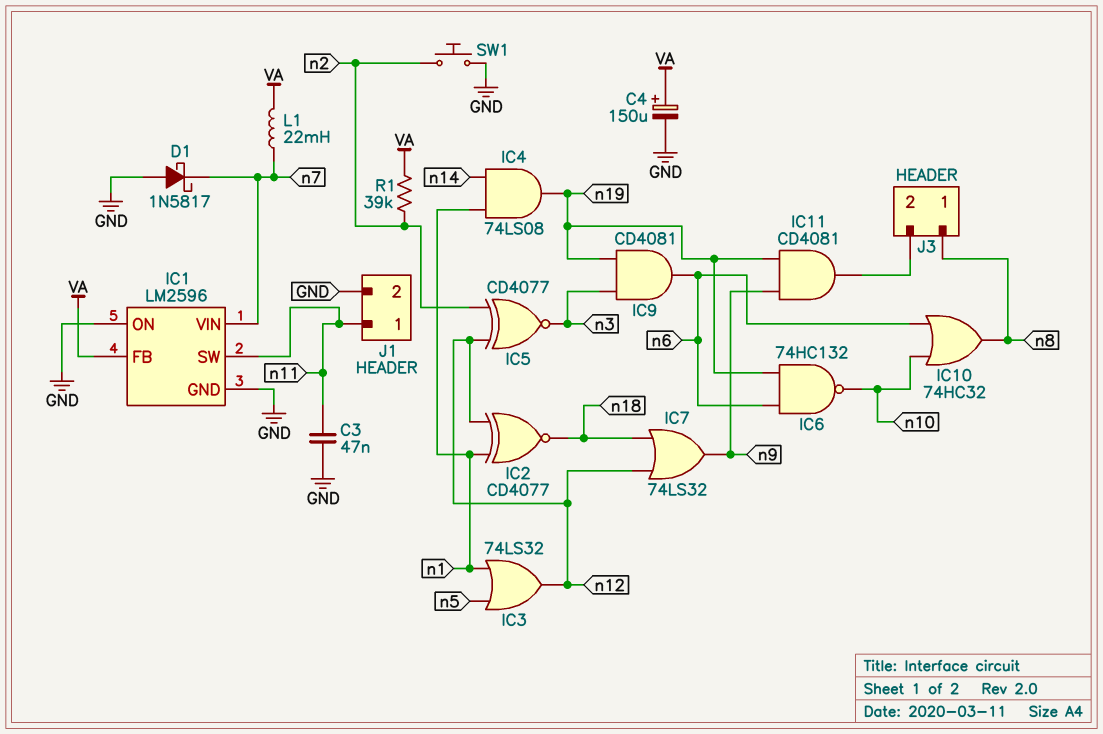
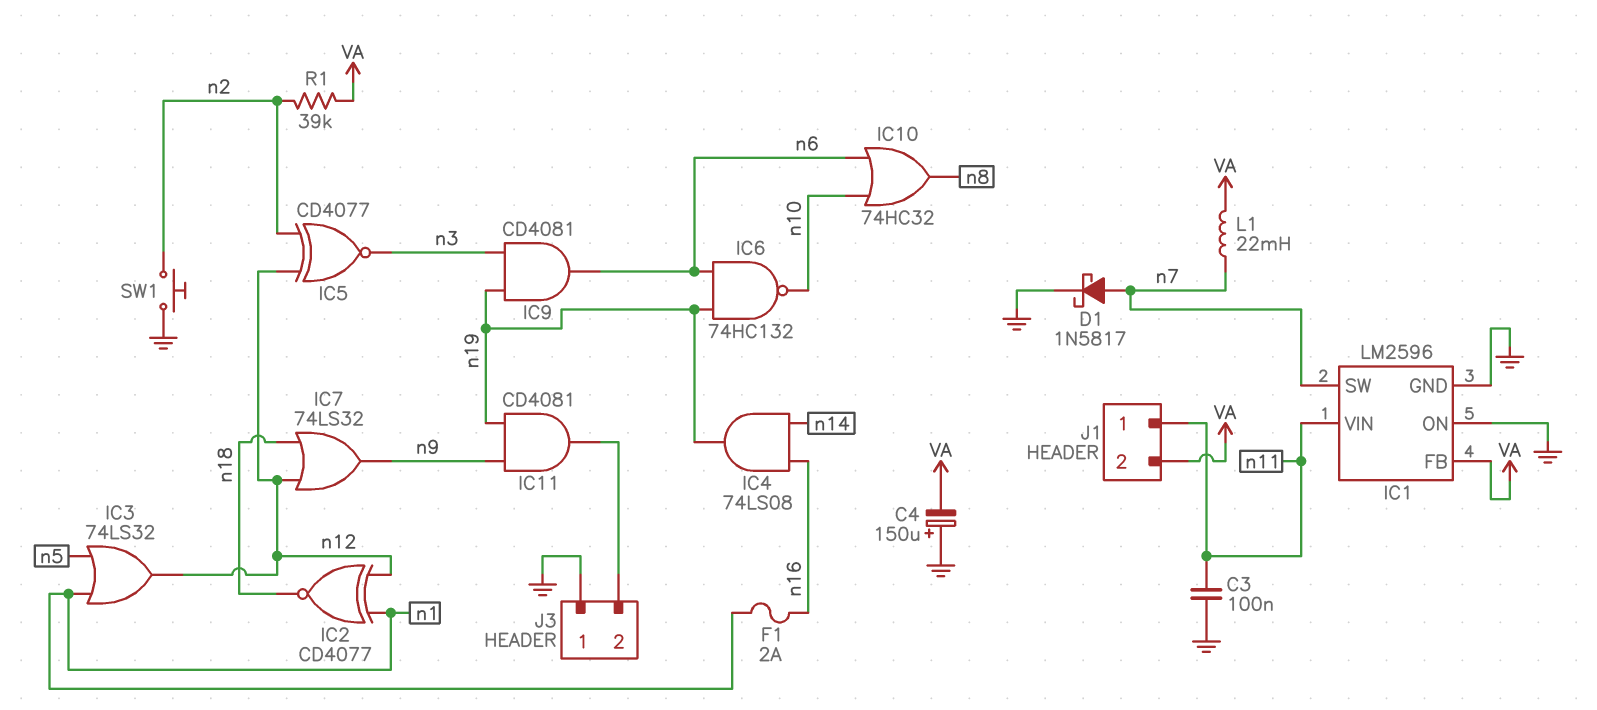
C3: 47nF (GND, n11) -> 100nF (GND, n11)
C4: 150uF (plus VA, minus GND) -> 150uF (plus GND, minus VA)
D1: schottky 1N5817 (A GND, K n7) -> schottky 1N5817 (A n7, K GND)
F1: none -> 2A (n1, n16)
IC1 pin SW: n11 -> n7
IC1 pin VIN: n7 -> n11
IC4: AND 74LS08 (in n1, in n14, out n19) -> AND 74LS08 (in n14, in n16, out n19)
J1 pin 2: GND -> VA
J3 pin 1: n8 -> GND

